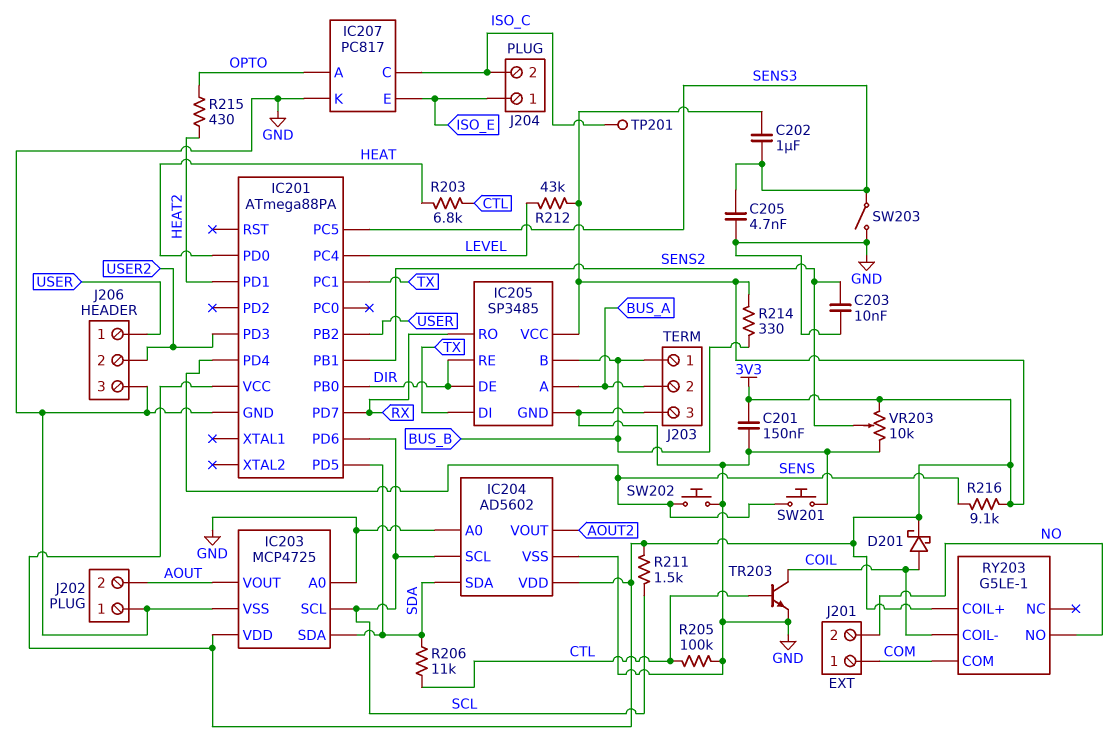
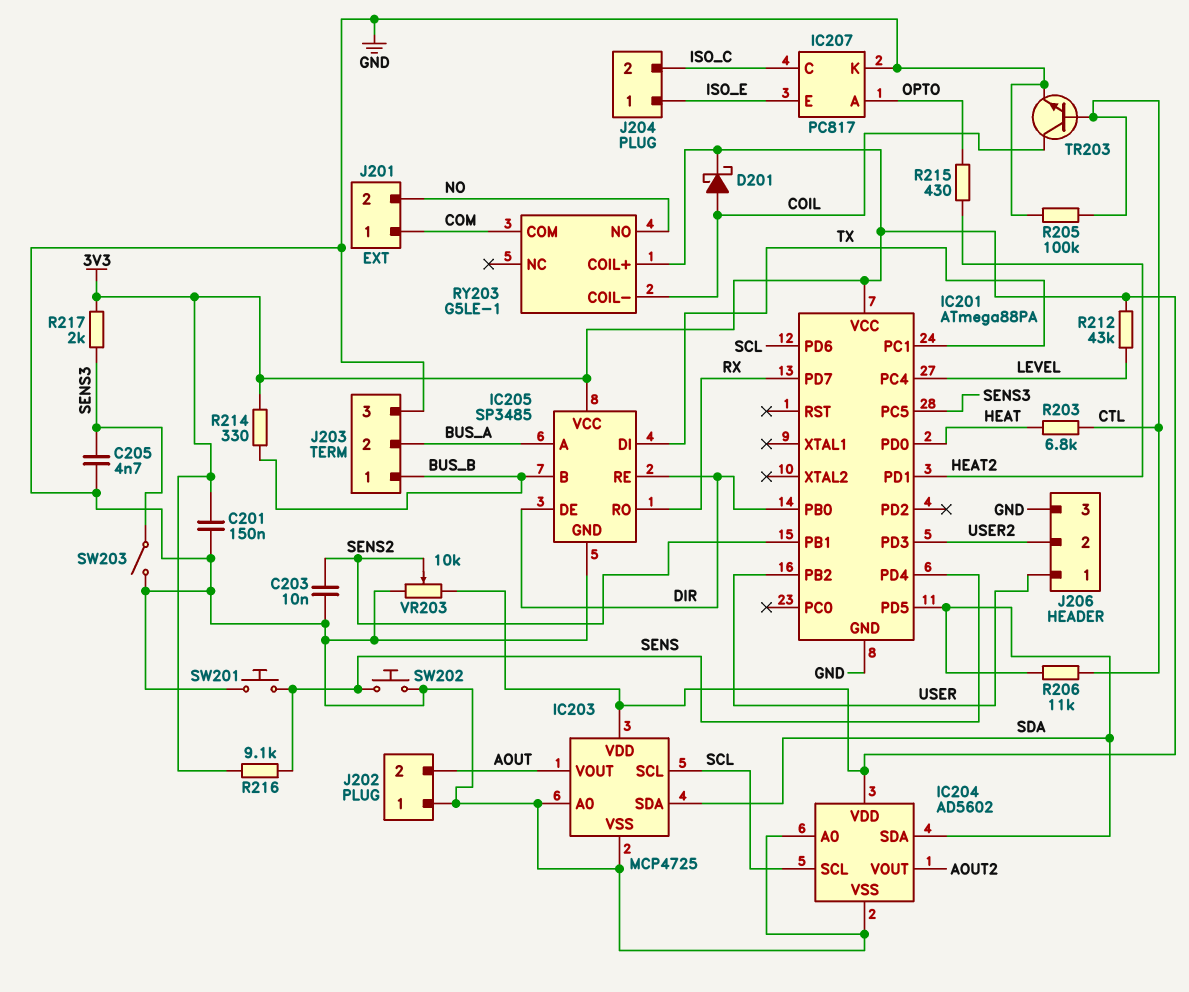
C202: 1uF (3V3, SENS3) -> none
R211: 1.5k (3V3, SCL) -> none
R217: none -> 2k (3V3, SENS3)
TP201: test point (ISO_C) -> none

